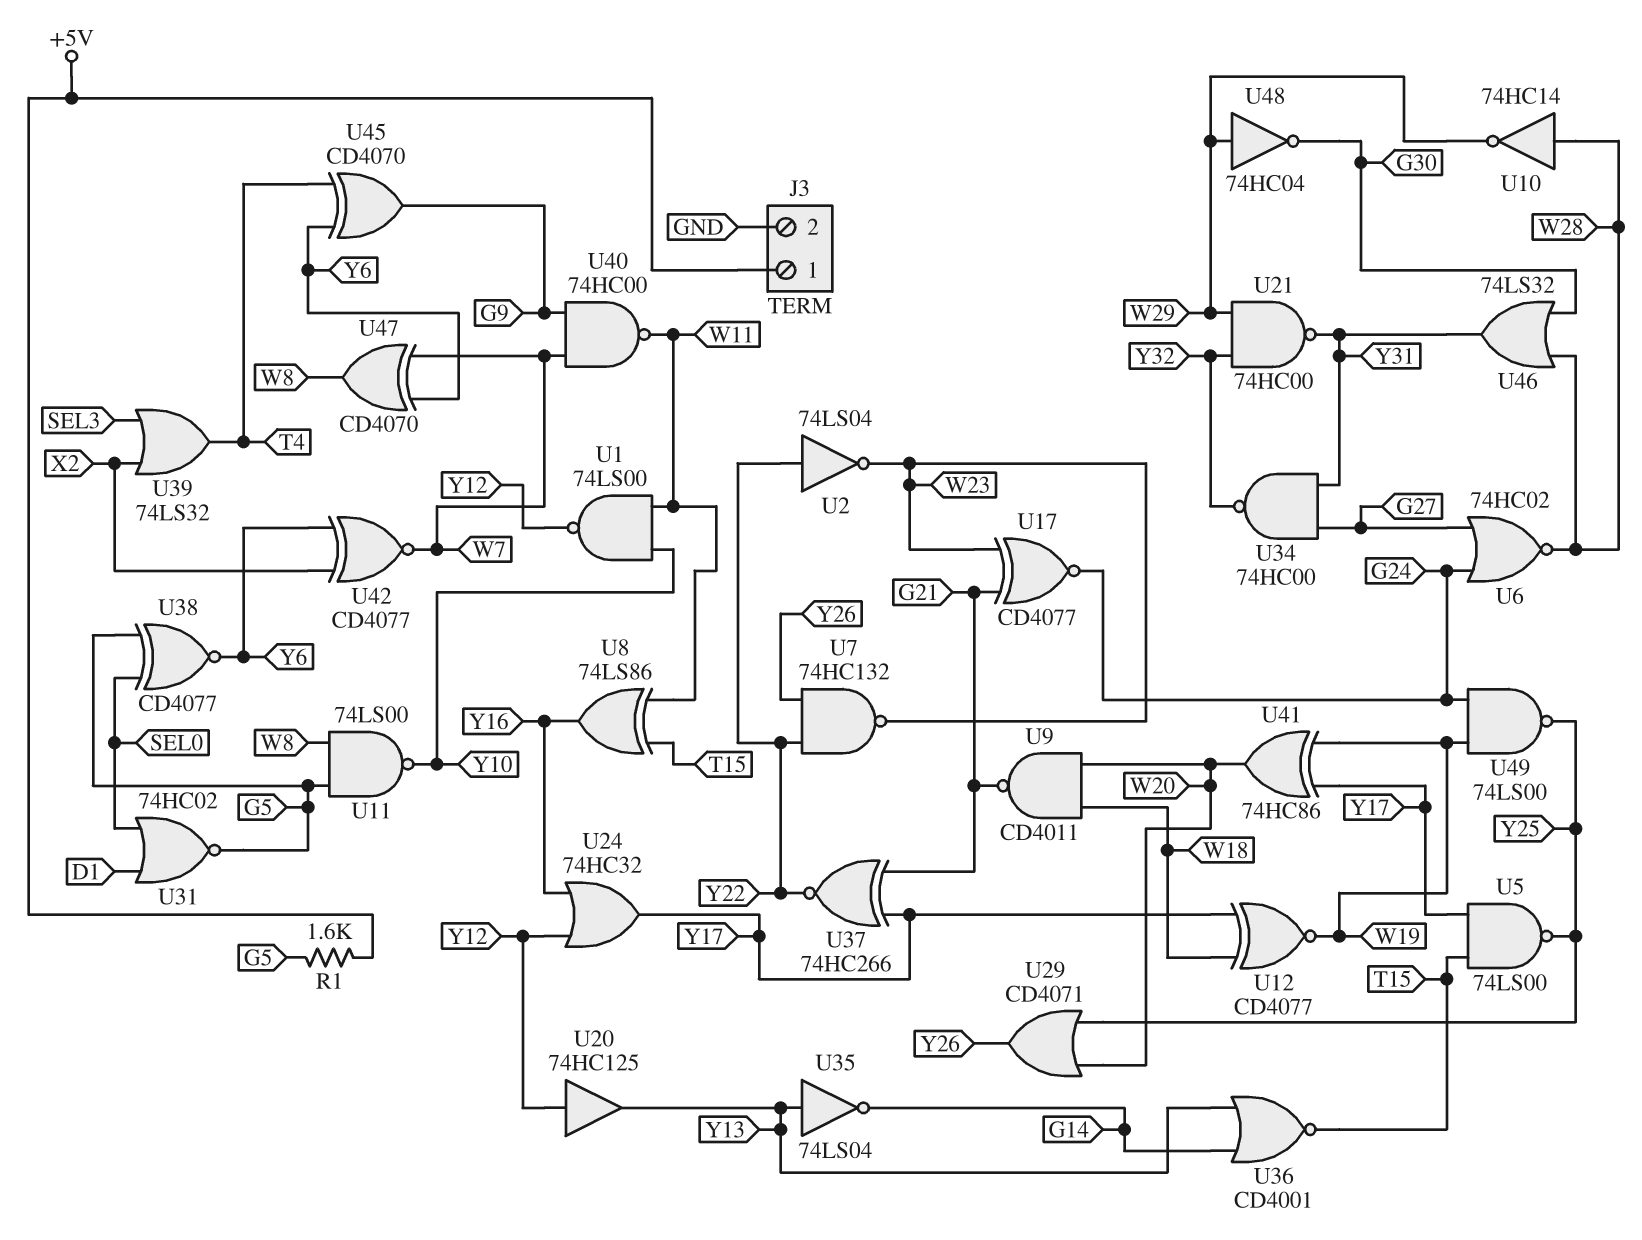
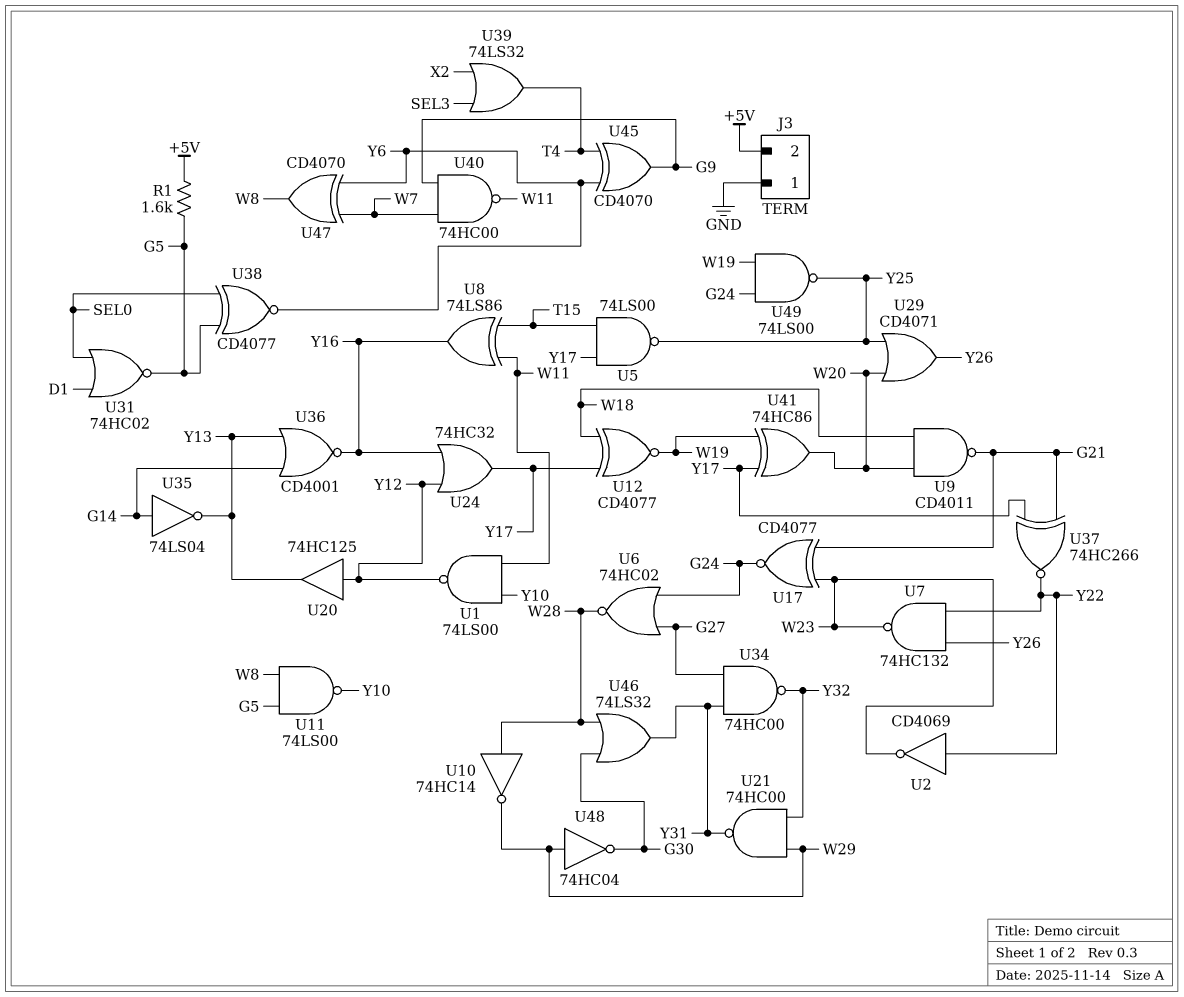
J3 pin 1: +5V -> GND
J3 pin 2: GND -> +5V
U2: NOT 74LS04 (in Y22, out W23) -> NOT CD4069 (in Y22, out W23)
U35: NOT 74LS04 (in Y13, out G14) -> NOT 74LS04 (in G14, out Y13)
U36: NOR CD4001 (in G14, in Y13, out T15) -> NOR CD4001 (in G14, in Y13, out Y16)
U42: XNOR CD4077 (in X2, in Y6, out W7) -> none

